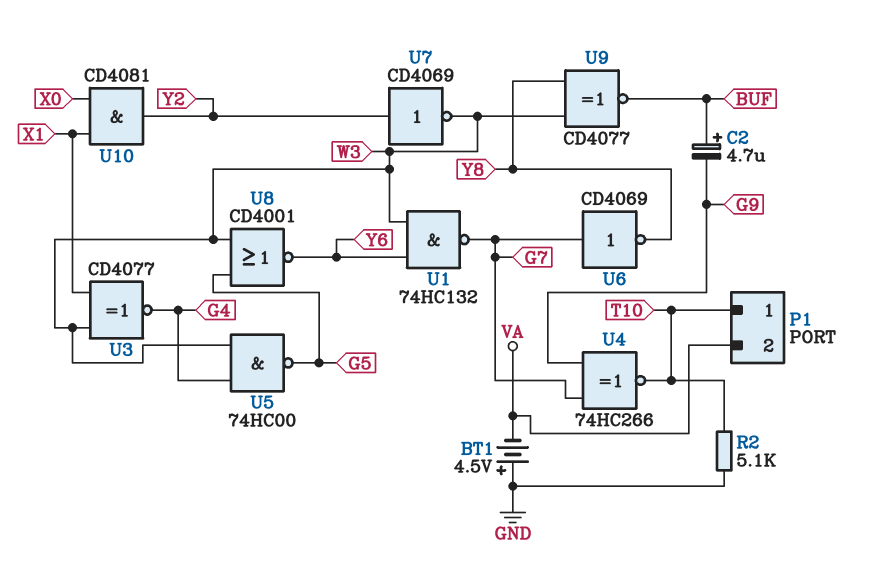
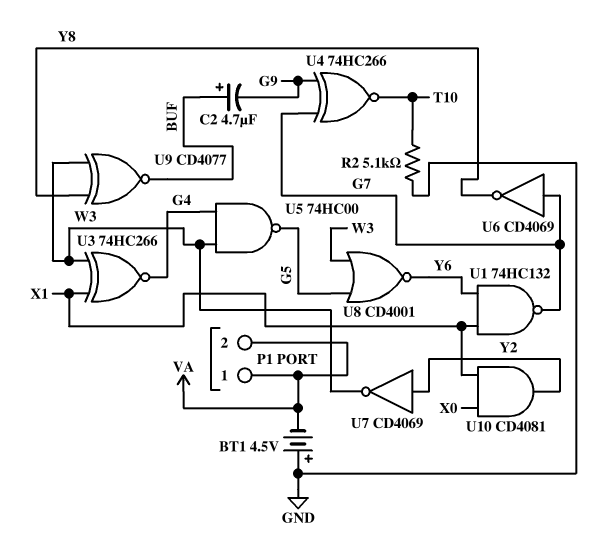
P1 pin 1: T10 -> VA
U1: NAND 74HC132 (in W3, in Y6, out G7) -> NAND 74HC132 (in X1, in Y6, out G7)
U3: XNOR CD4077 (in W3, in X1, out G4) -> XNOR 74HC266 (in W3, in X1, out G4)

